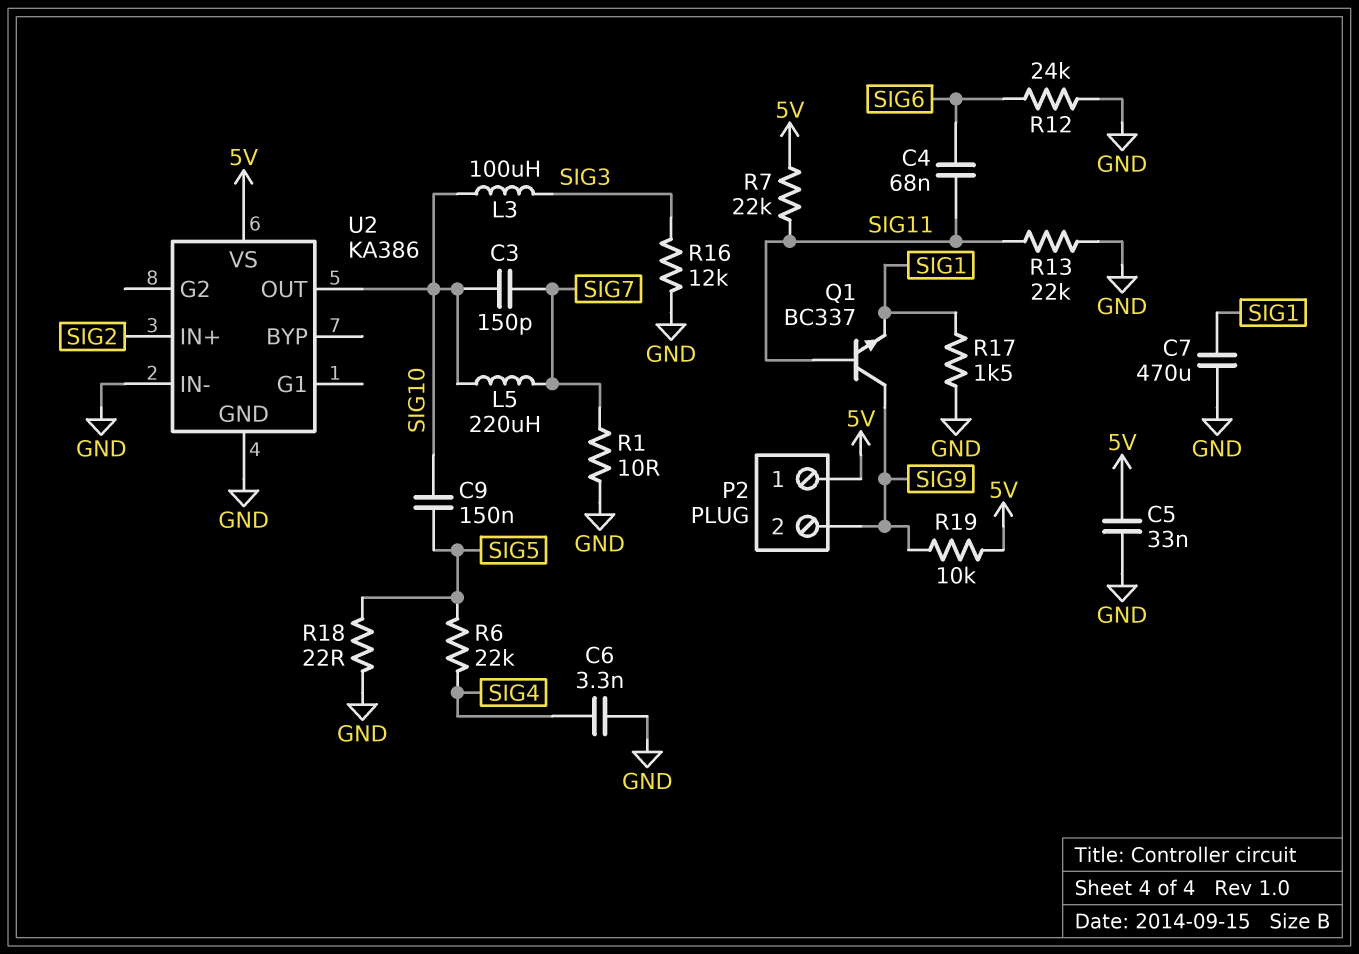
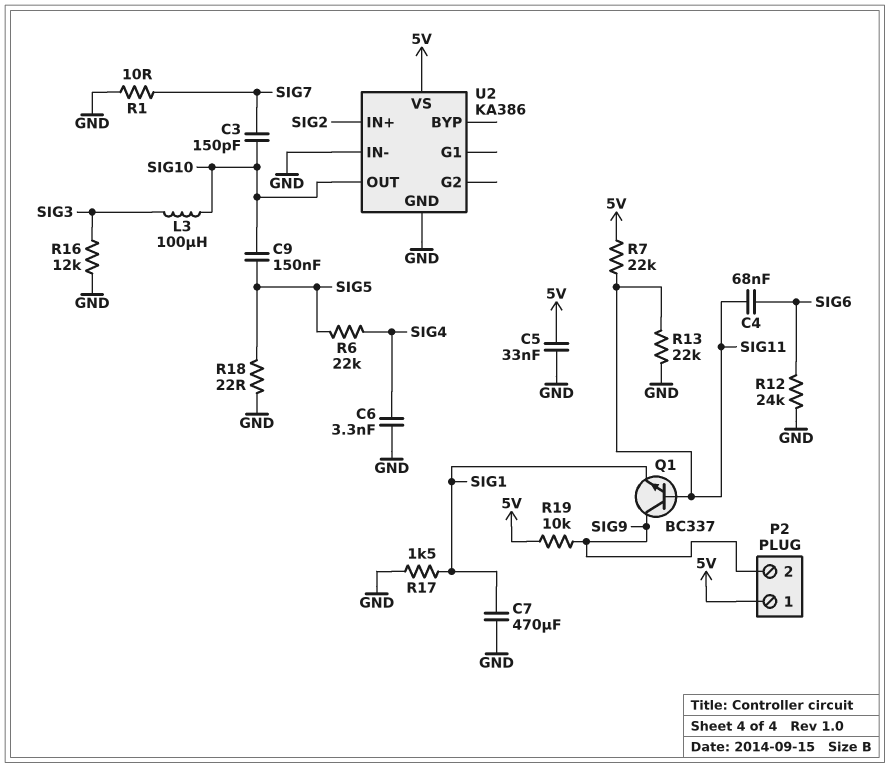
L5: 220uH (SIG7, SIG10) -> none

